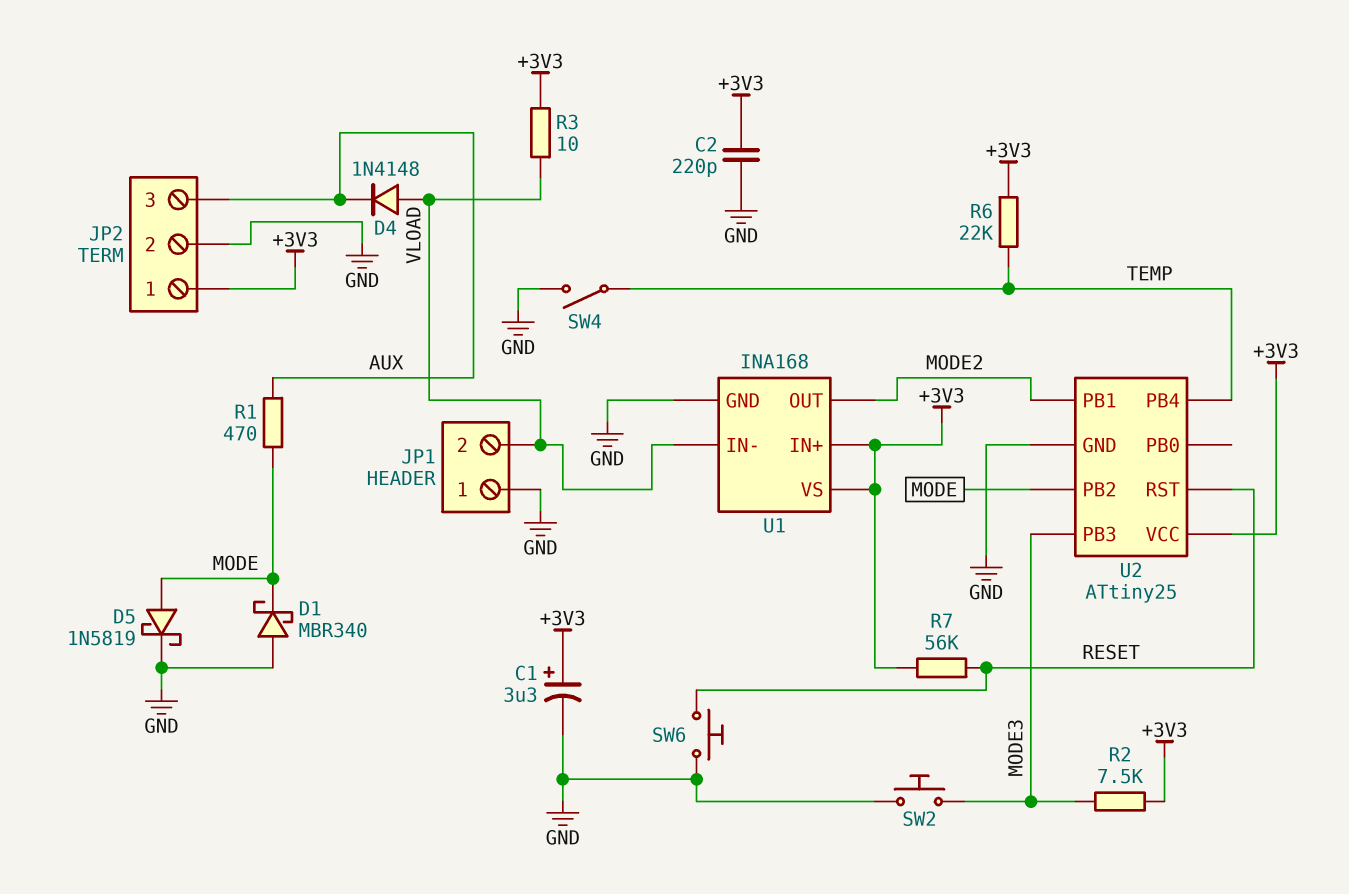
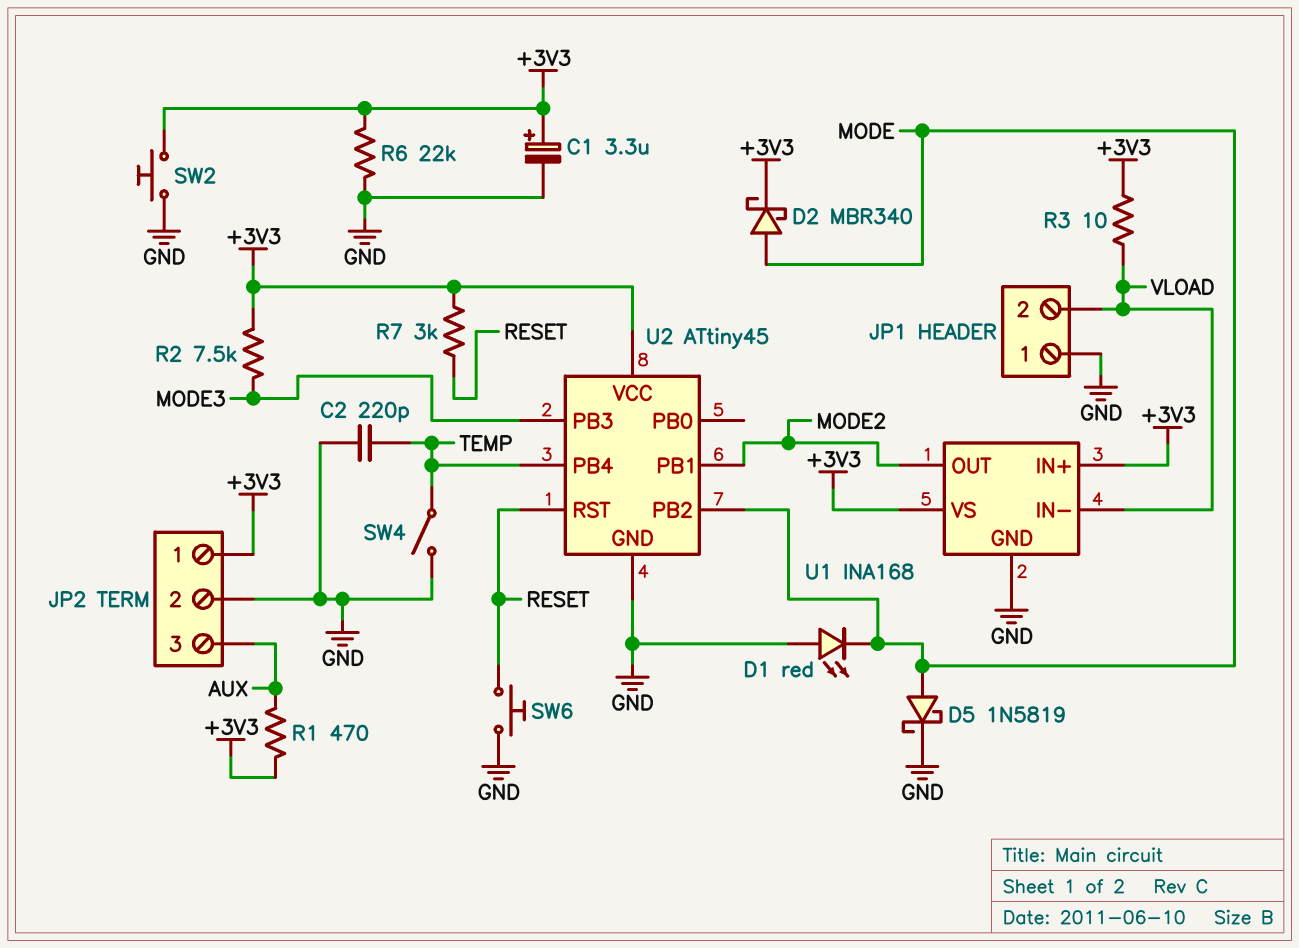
C2: 220pF (+3V3, GND) -> 220pF (GND, TEMP)
D1: schottky MBR340 (A GND, K MODE) -> LED red (A GND, K MODE)
D2: none -> schottky MBR340 (A MODE, K +3V3)
D4: diode 1N4148 (A VLOAD, K AUX) -> none
R1: 470 (AUX, MODE) -> 470 (+3V3, AUX)
R6: 22k (+3V3, TEMP) -> 22k (+3V3, GND)
R7: 56k (+3V3, RESET) -> 3k (+3V3, RESET)
SW2: button (GND, MODE3) -> button (+3V3, GND)
U2: ATtiny25 -> ATtiny45

